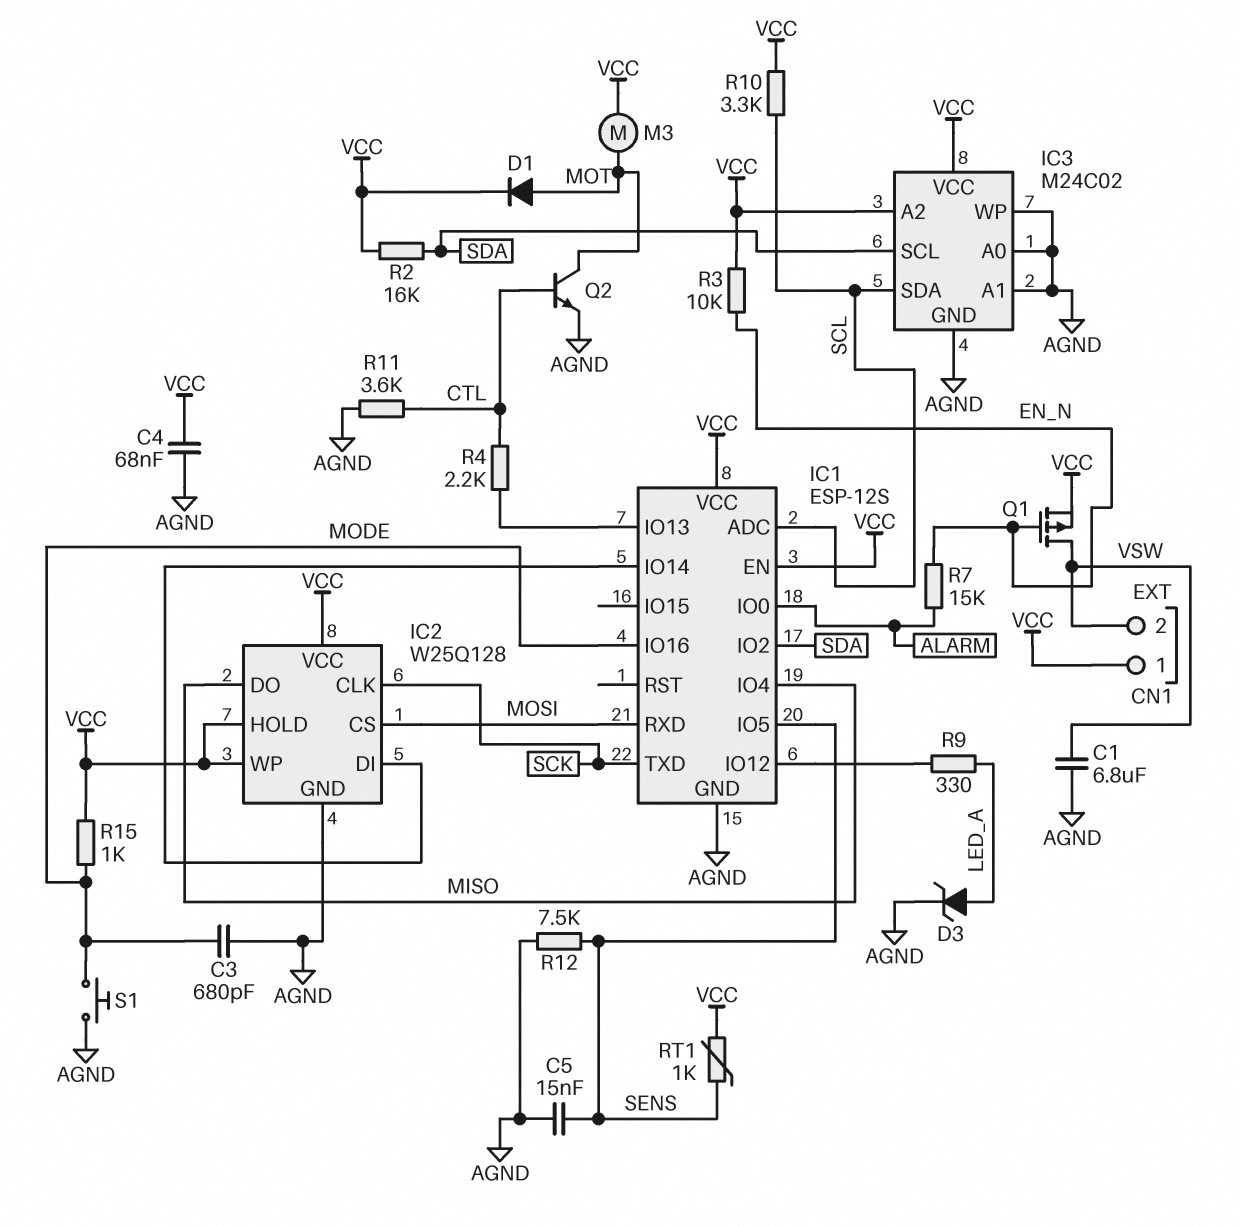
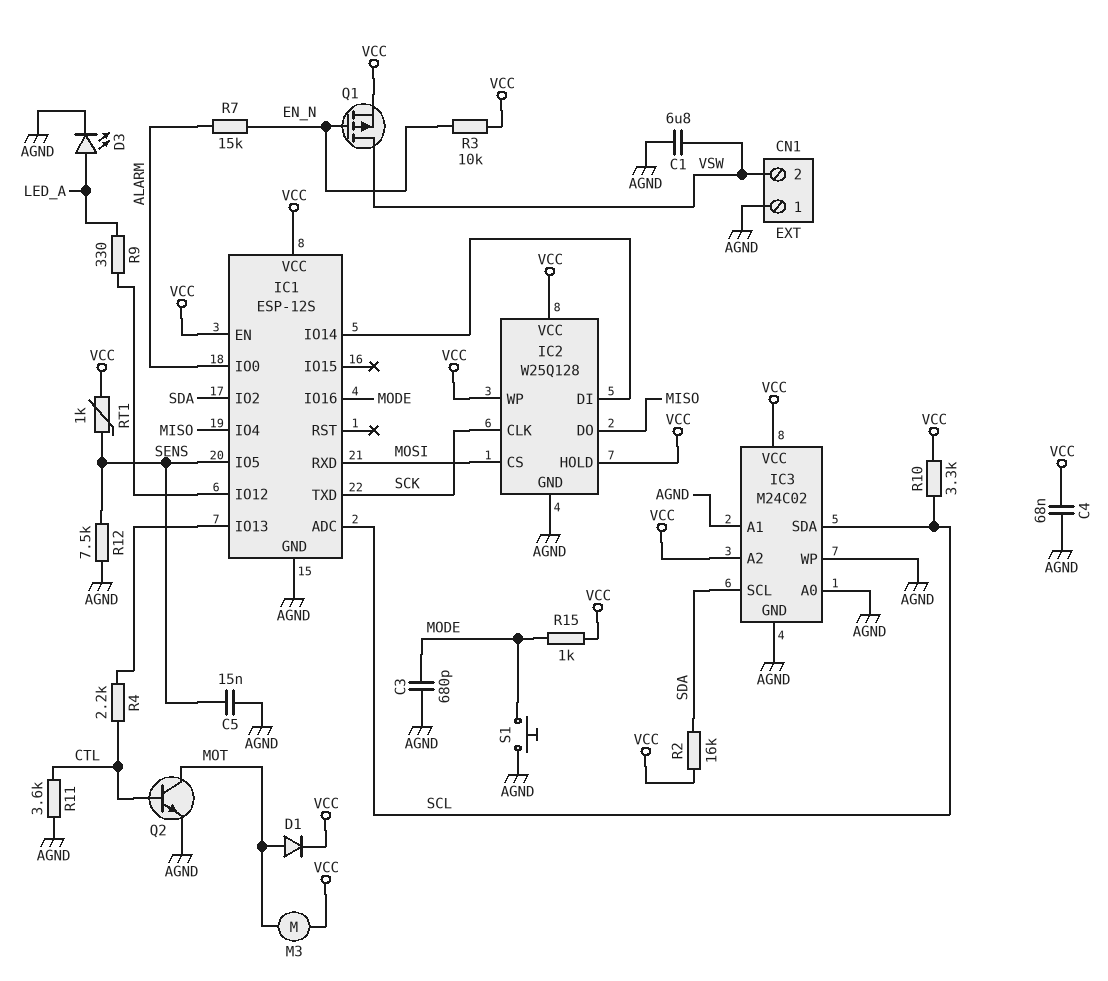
CN1 pin 1: VCC -> AGND
D3: zener (A LED_A, K AGND) -> LED (A LED_A, K AGND)

